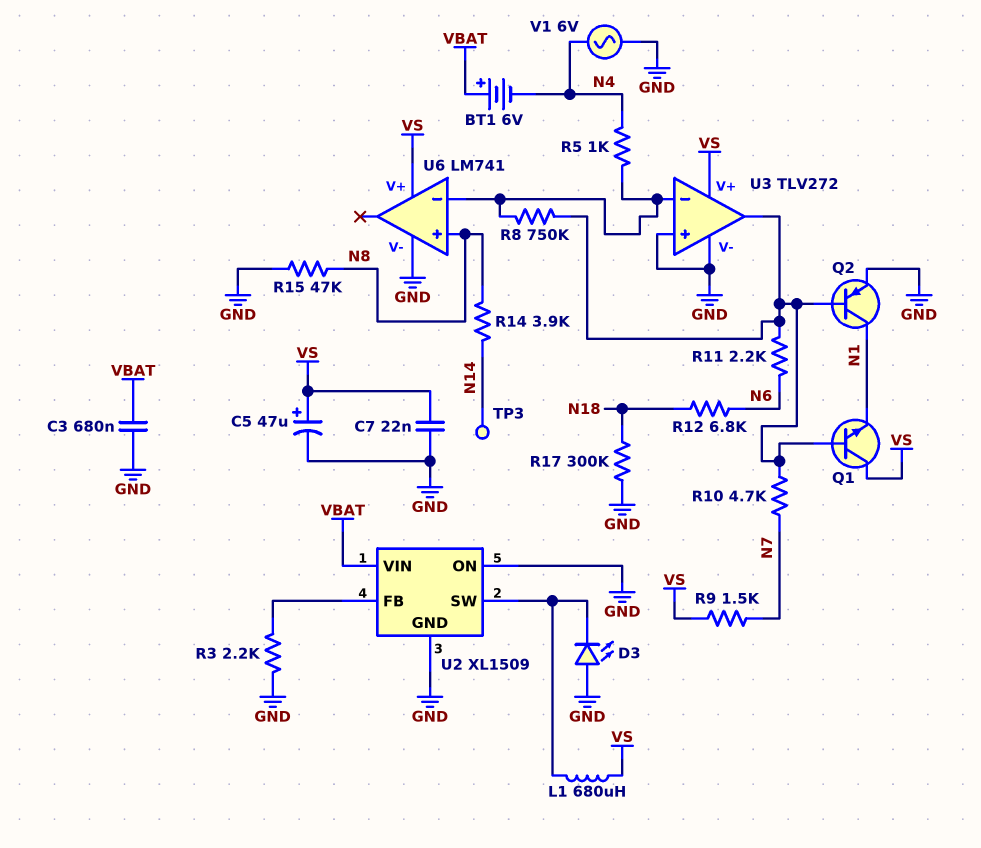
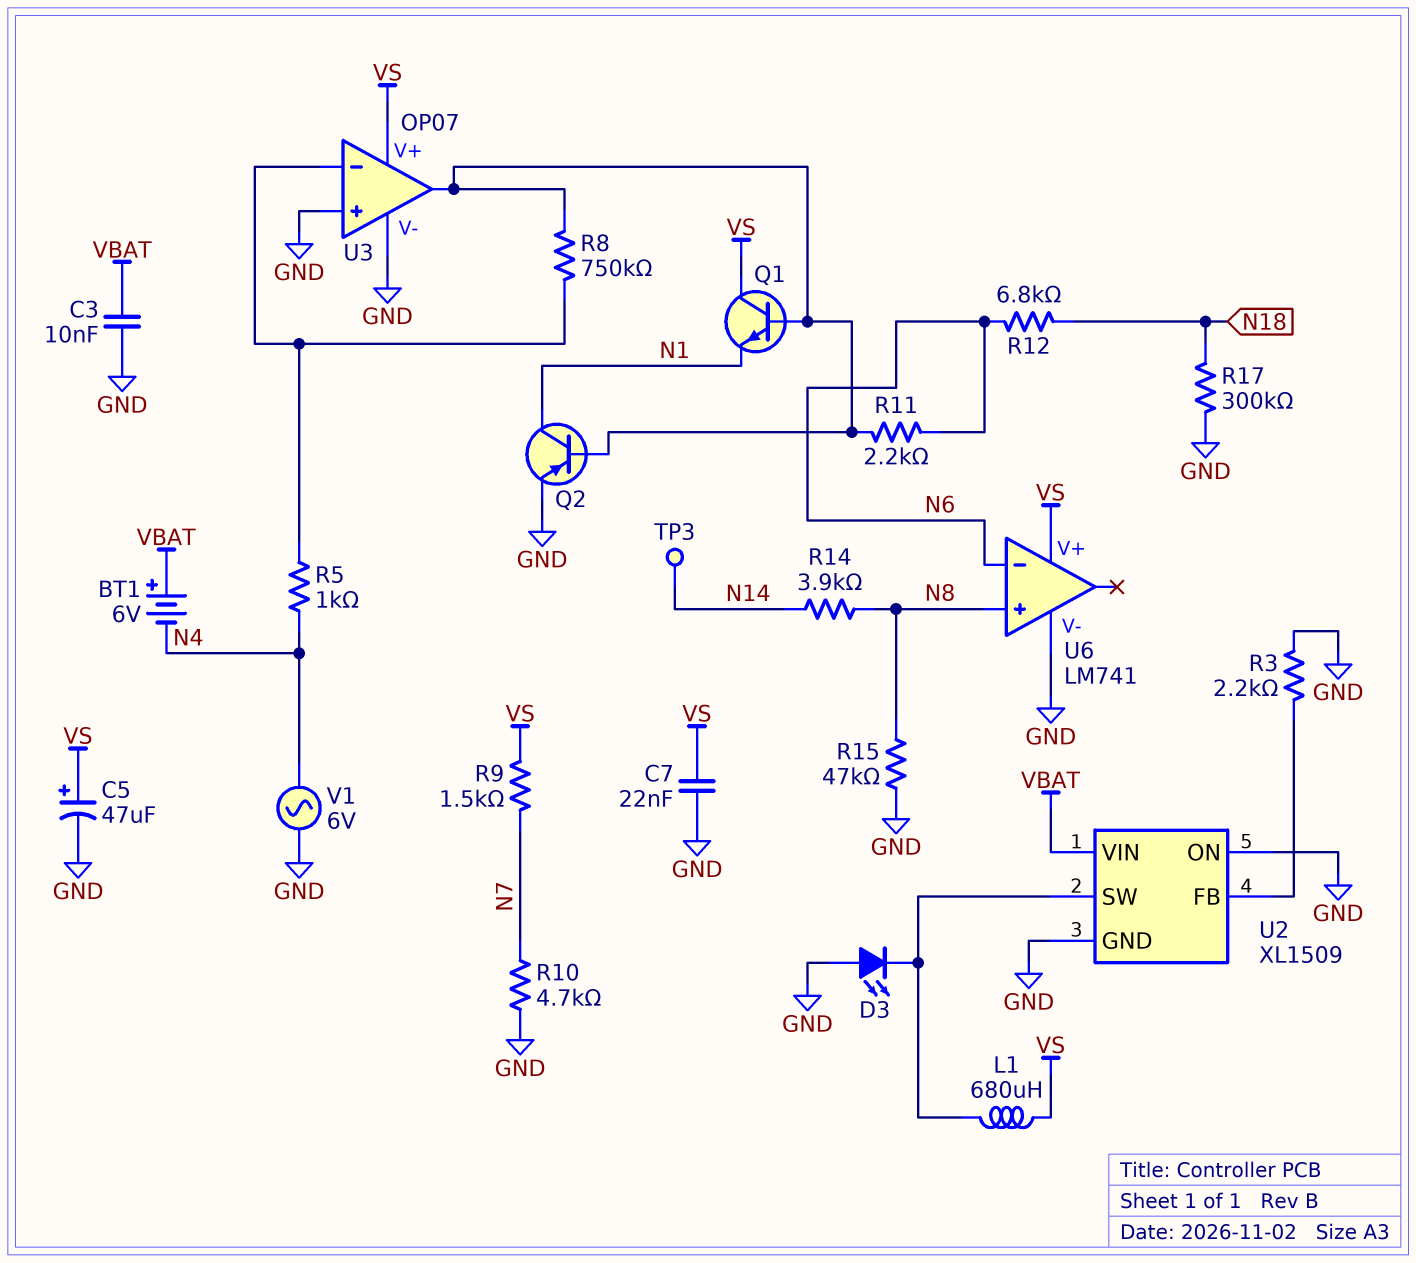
C3: 680nF (GND, VBAT) -> 10nF (GND, VBAT)
R10: 4.7k (N7, U3/out) -> 4.7k (GND, N7)
U3: TLV272 -> OP07
U6 pin in-: U3/in- -> N6

